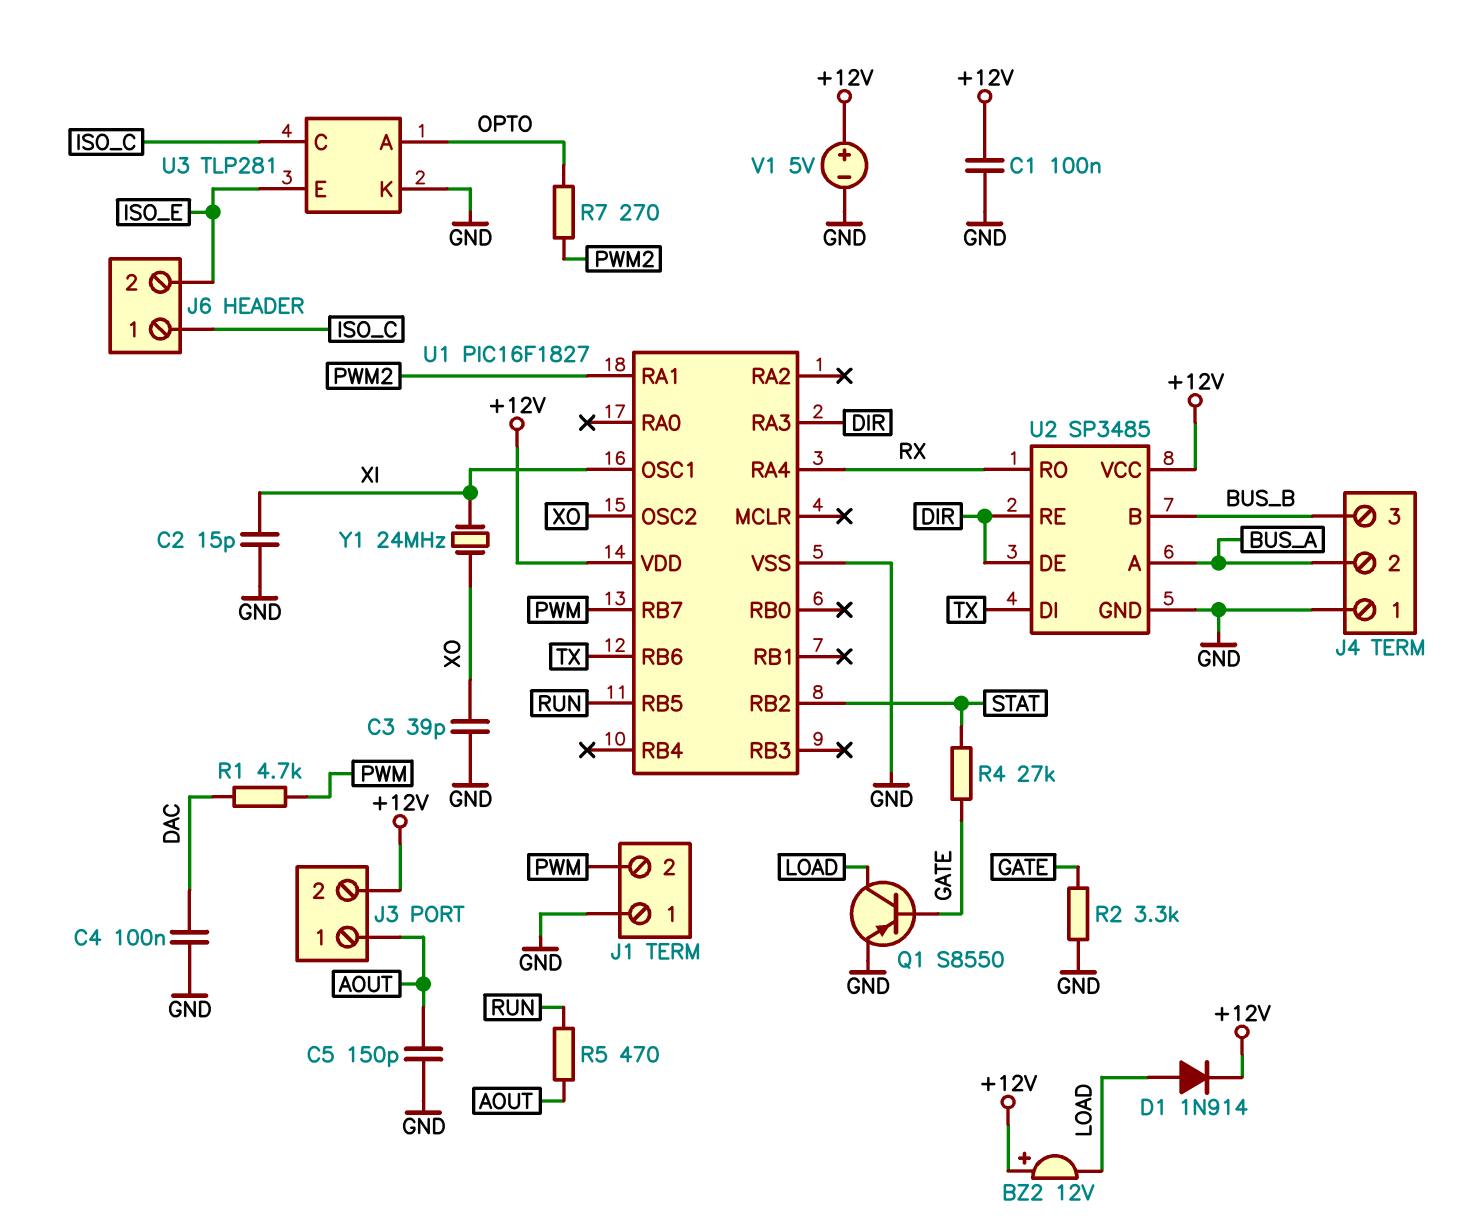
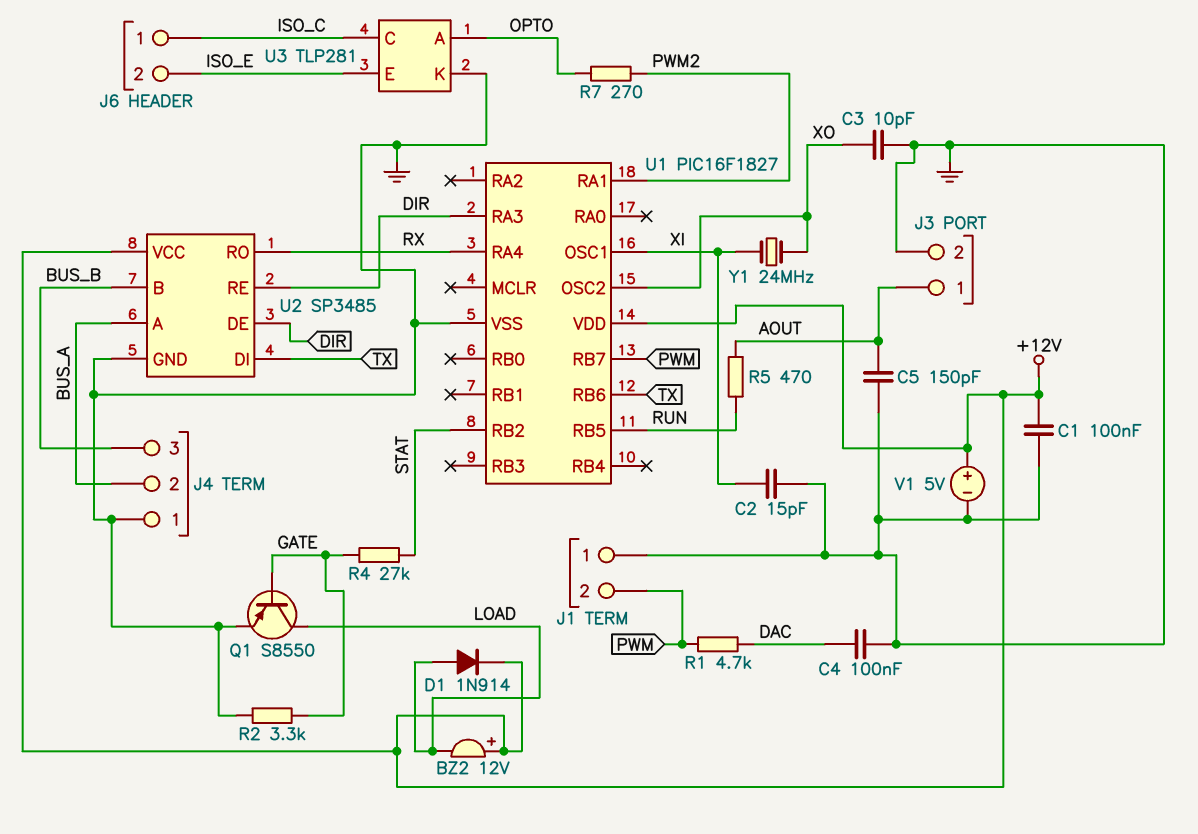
C3: 39pF (GND, XO) -> 10pF (GND, XO)
J3 pin 2: +12V -> GND

